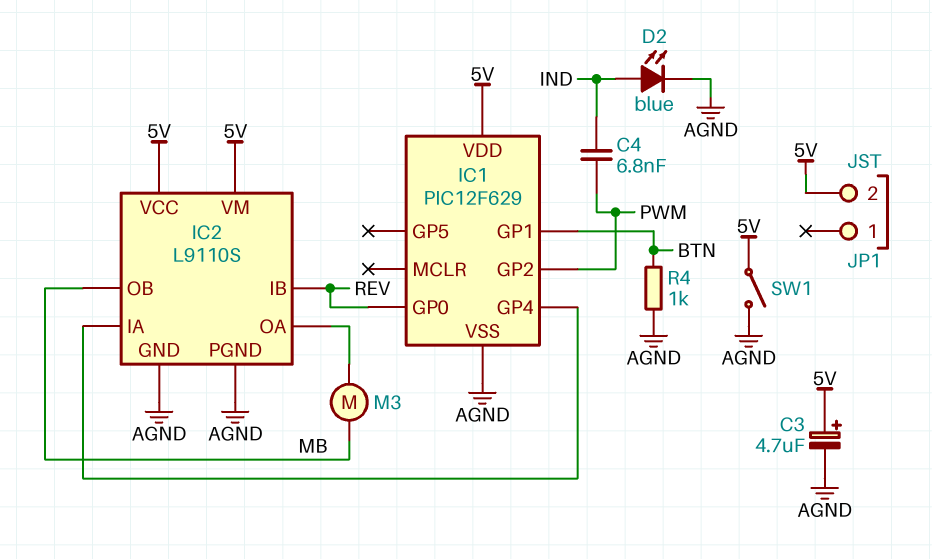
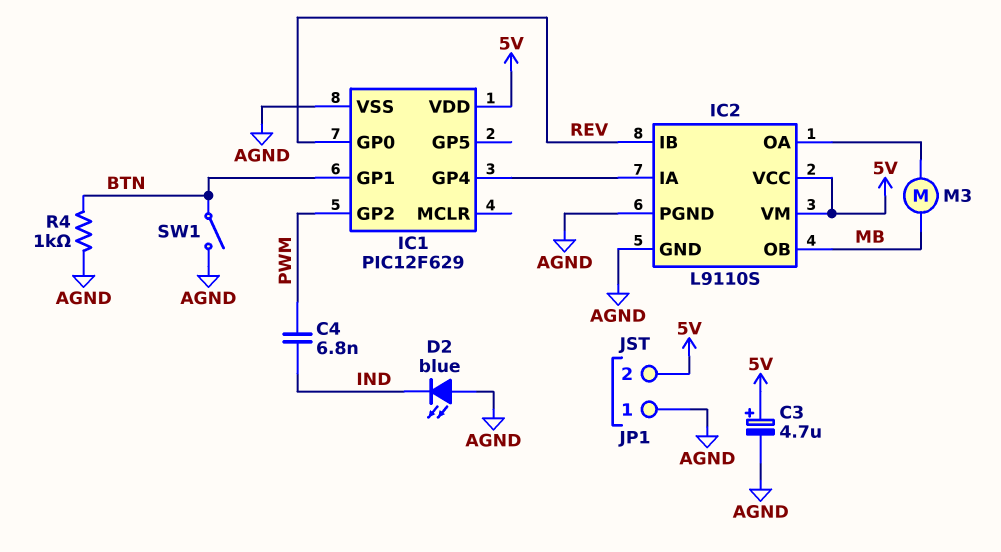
D2: LED blue (A IND, K AGND) -> LED blue (A AGND, K IND)
JP1 pin 1: none -> AGND
SW1: switch (5V, AGND) -> switch (AGND, BTN)

